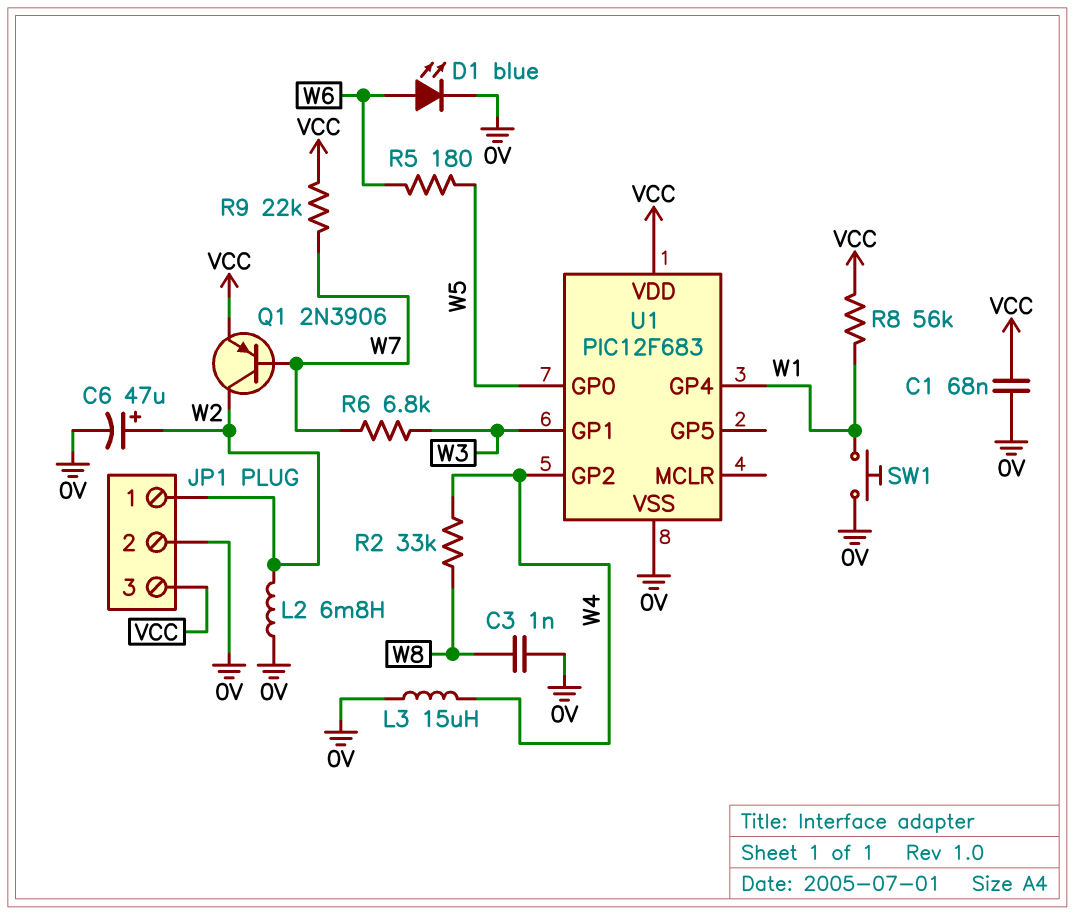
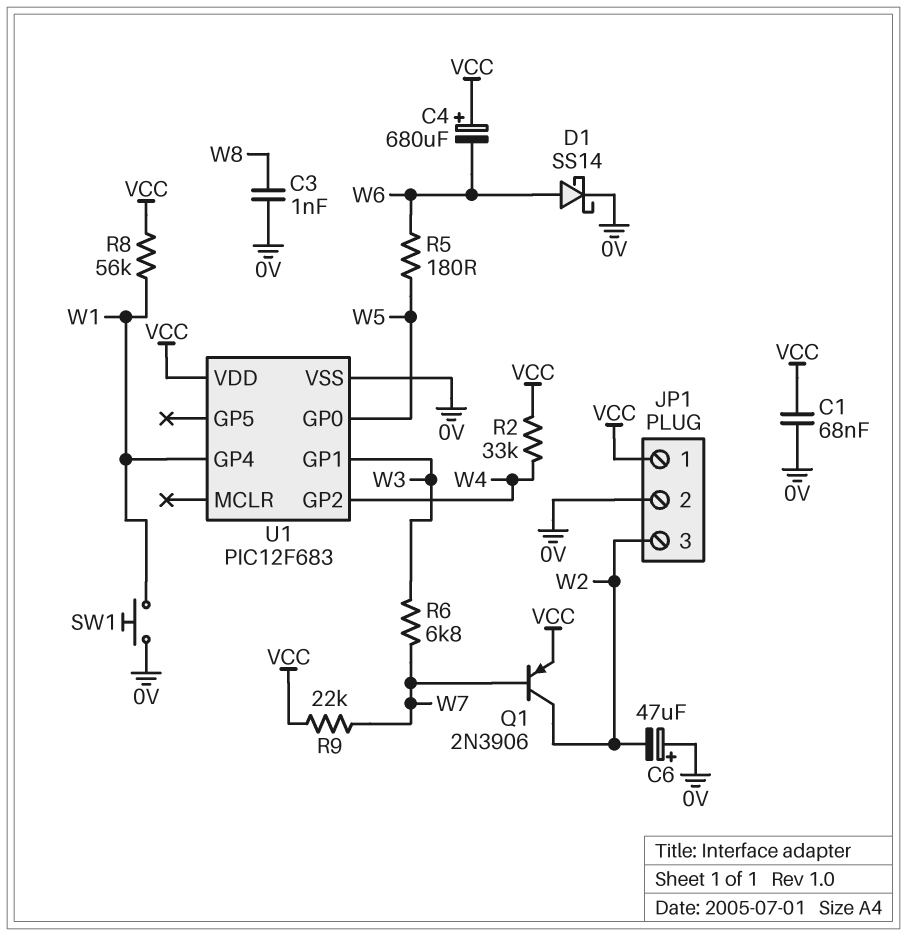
C4: none -> 680uF (plus VCC, minus W6)
C6: 47uF (plus W2, minus 0V) -> 47uF (plus 0V, minus W2)
D1: LED blue (A W6, K 0V) -> schottky SS14 (A W6, K 0V)
JP1 pin 1: W2 -> VCC
JP1 pin 3: VCC -> W2
L2: 6.8mH (0V, W2) -> none
L3: 15uH (0V, W4) -> none
R2: 33k (W4, W8) -> 33k (VCC, W4)

